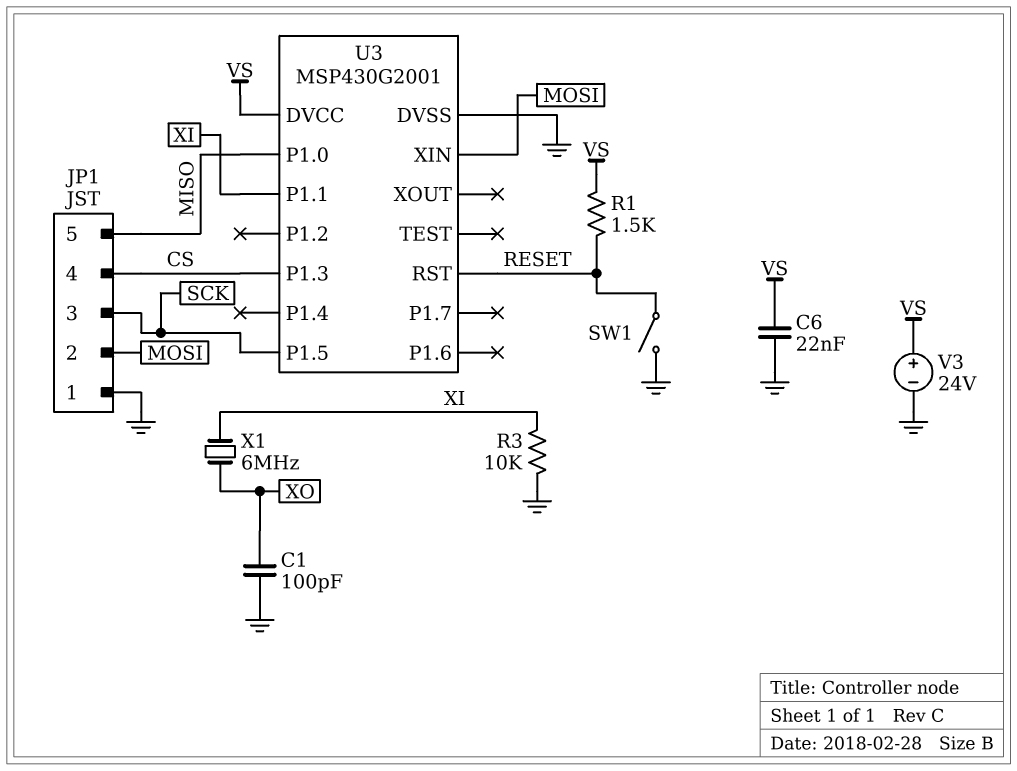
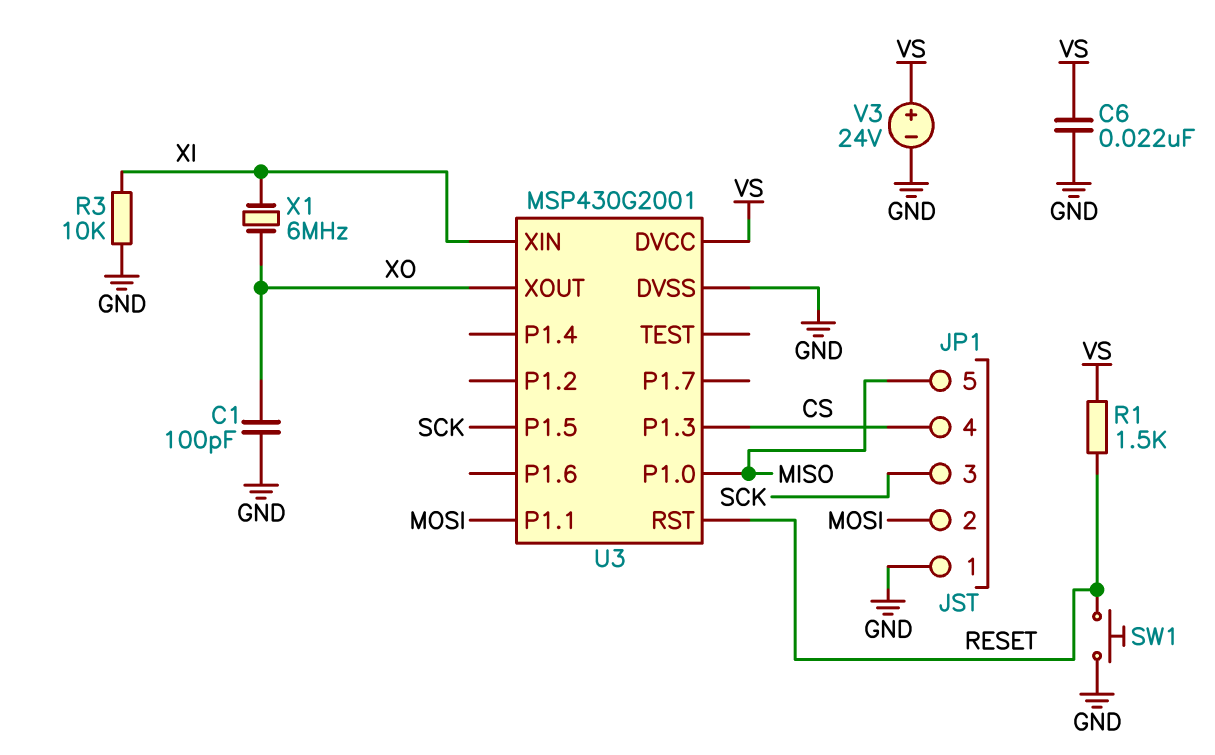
SW1: switch (GND, RESET) -> button (GND, RESET)
U3 pin P1.1: XI -> MOSI
U3 pin XIN: MOSI -> XI
U3 pin XOUT: none -> XO

